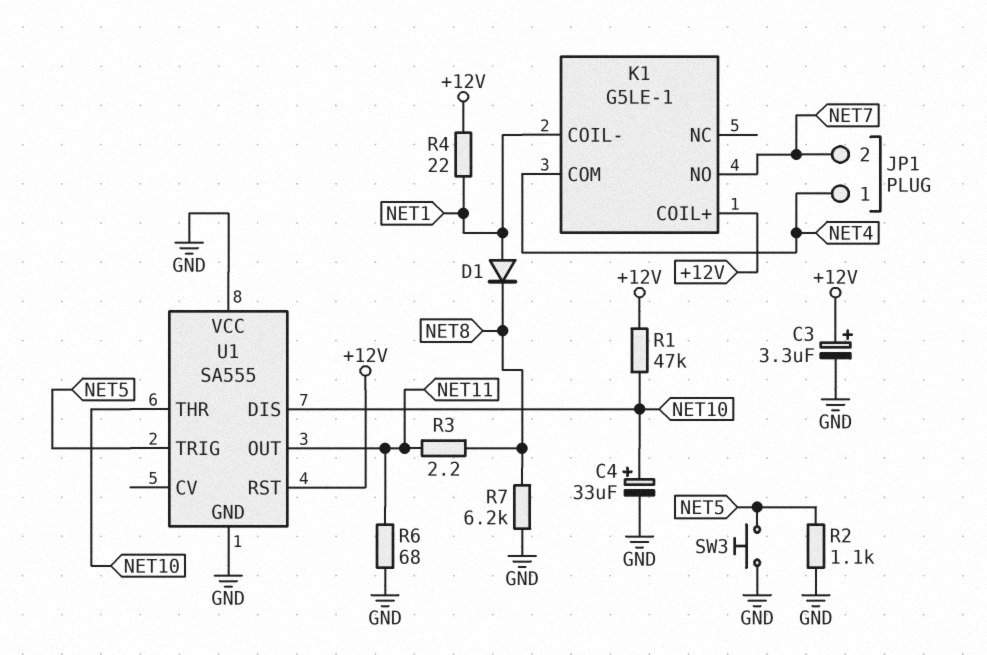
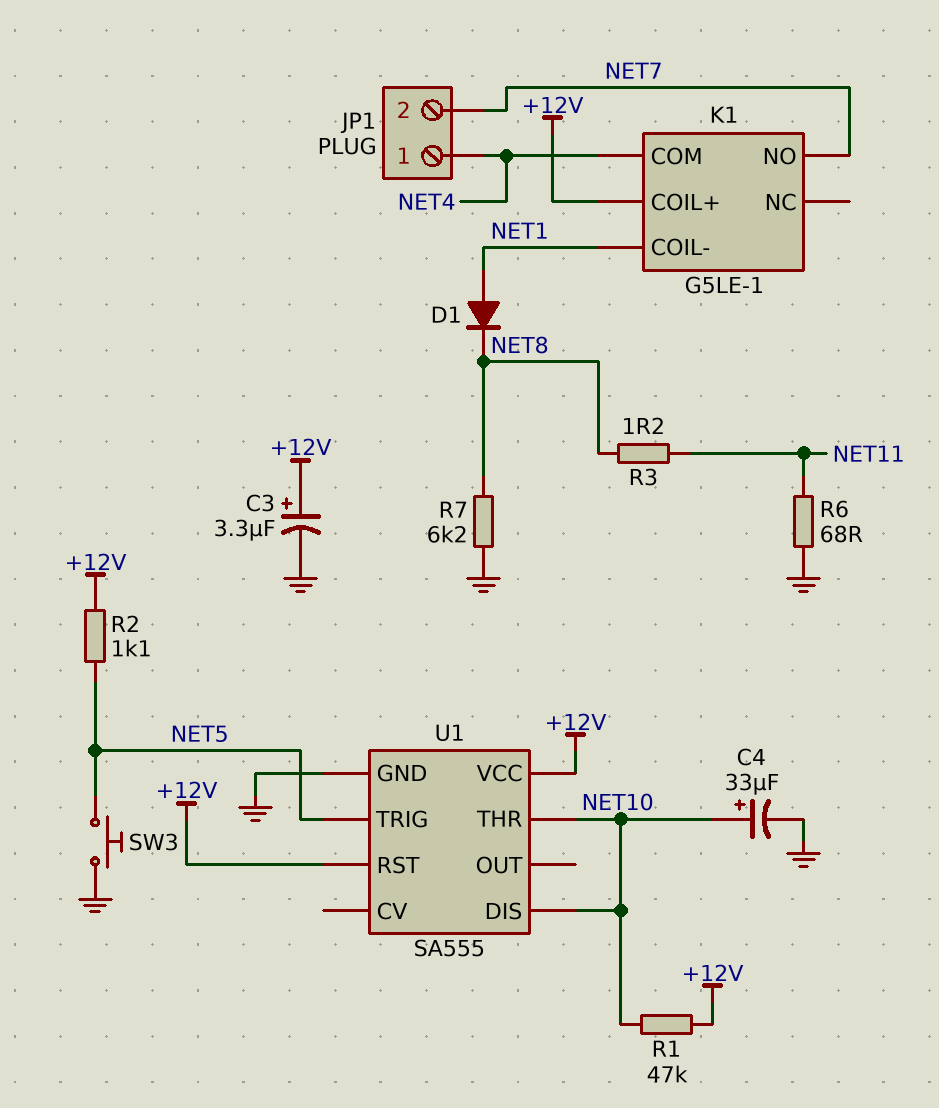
R2: 1.1k (GND, NET5) -> 1.1k (+12V, NET5)
R3: 2.2 (NET8, NET11) -> 1.2 (NET8, NET11)
R4: 22 (+12V, NET1) -> none
U1 pin OUT: NET11 -> none
U1 pin VCC: GND -> +12V

